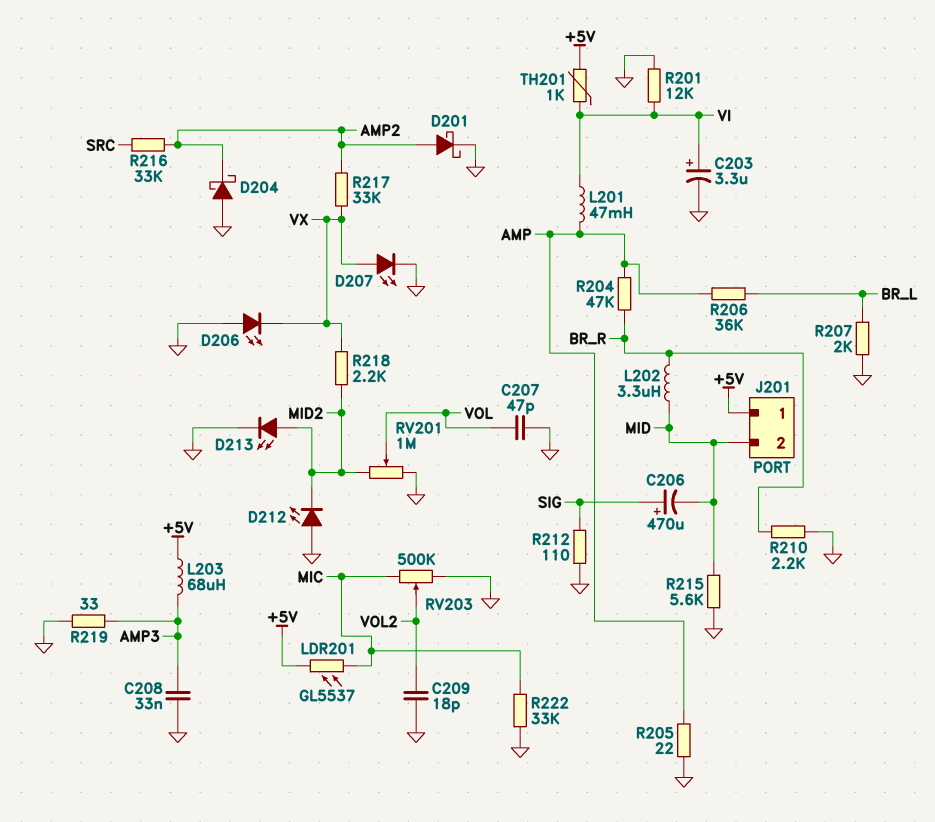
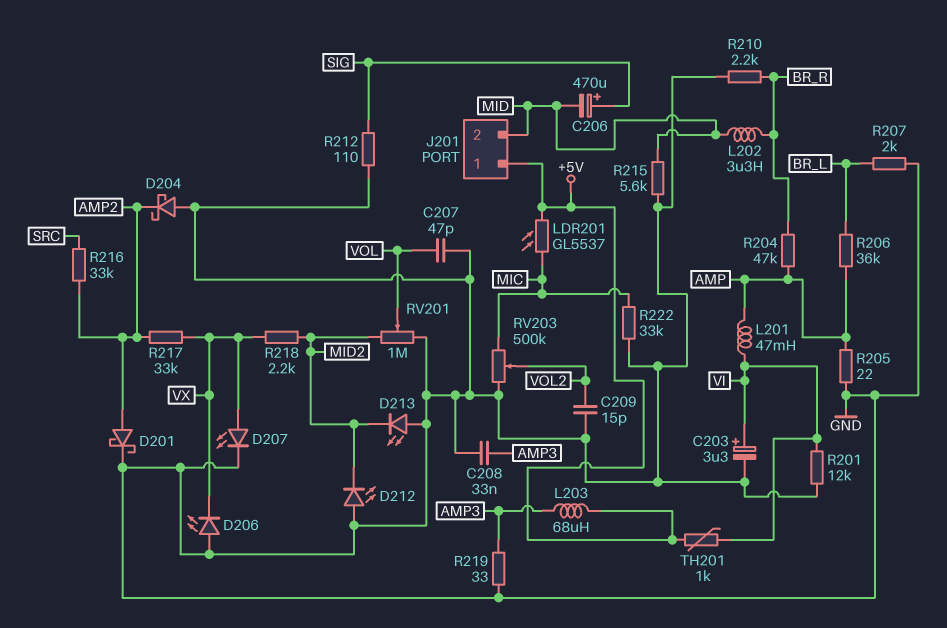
C209: 18pF (GND, VOL2) -> 15pF (GND, VOL2)
D213: LED (A MID2, K GND) -> LED (A GND, K MID2)

